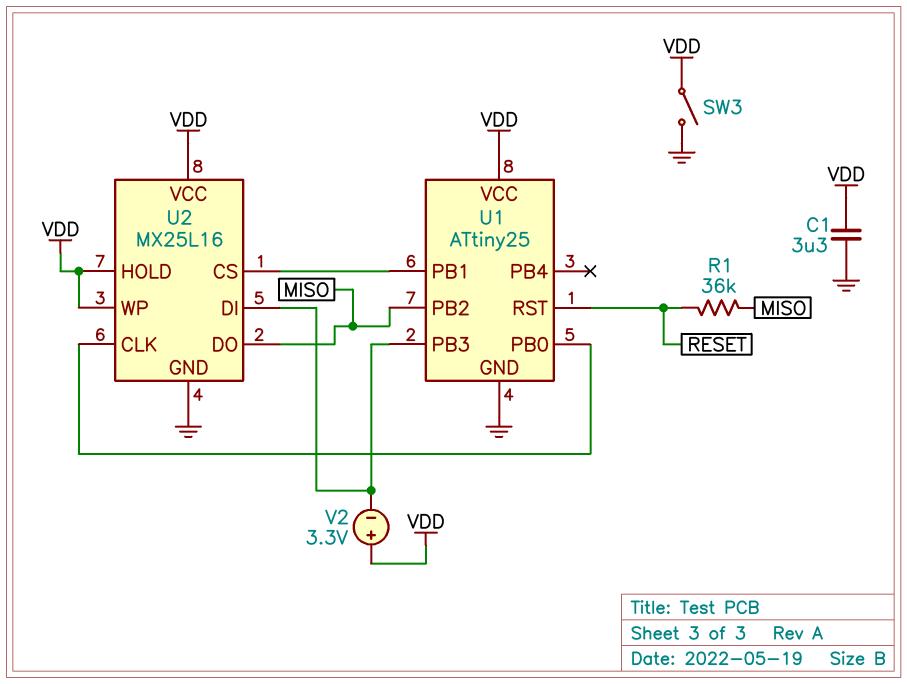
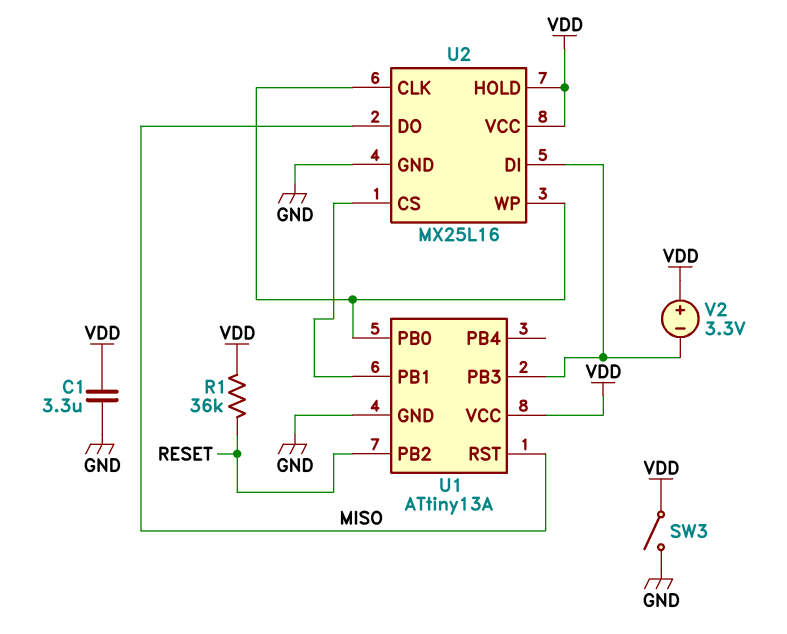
R1: 36k (MISO, RESET) -> 36k (RESET, VDD)
U1: ATtiny25 -> ATtiny13A
U1 pin PB2: MISO -> RESET
U1 pin RST: RESET -> MISO
U2 pin WP: VDD -> U1/PB0

